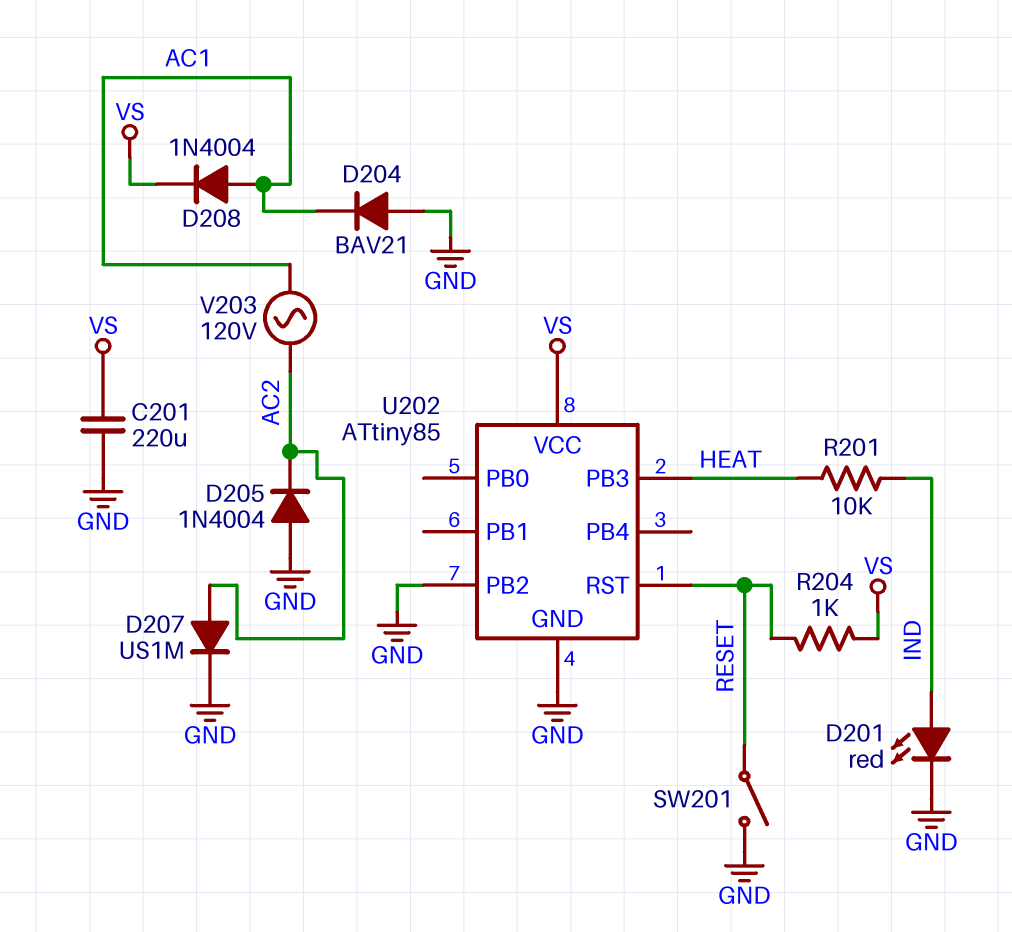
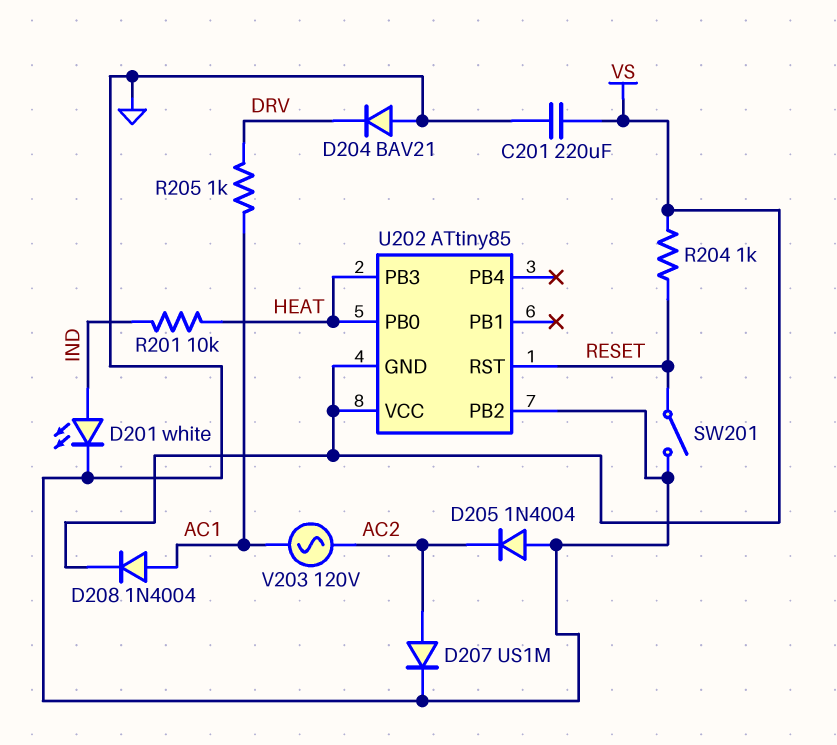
D201: LED red (A IND, K GND) -> LED white (A IND, K GND)
D204: diode BAV21 (A GND, K AC1) -> diode BAV21 (A GND, K DRV)
R205: none -> 1k (AC1, DRV)
U202 pin GND: GND -> VS
U202 pin PB0: none -> HEAT

